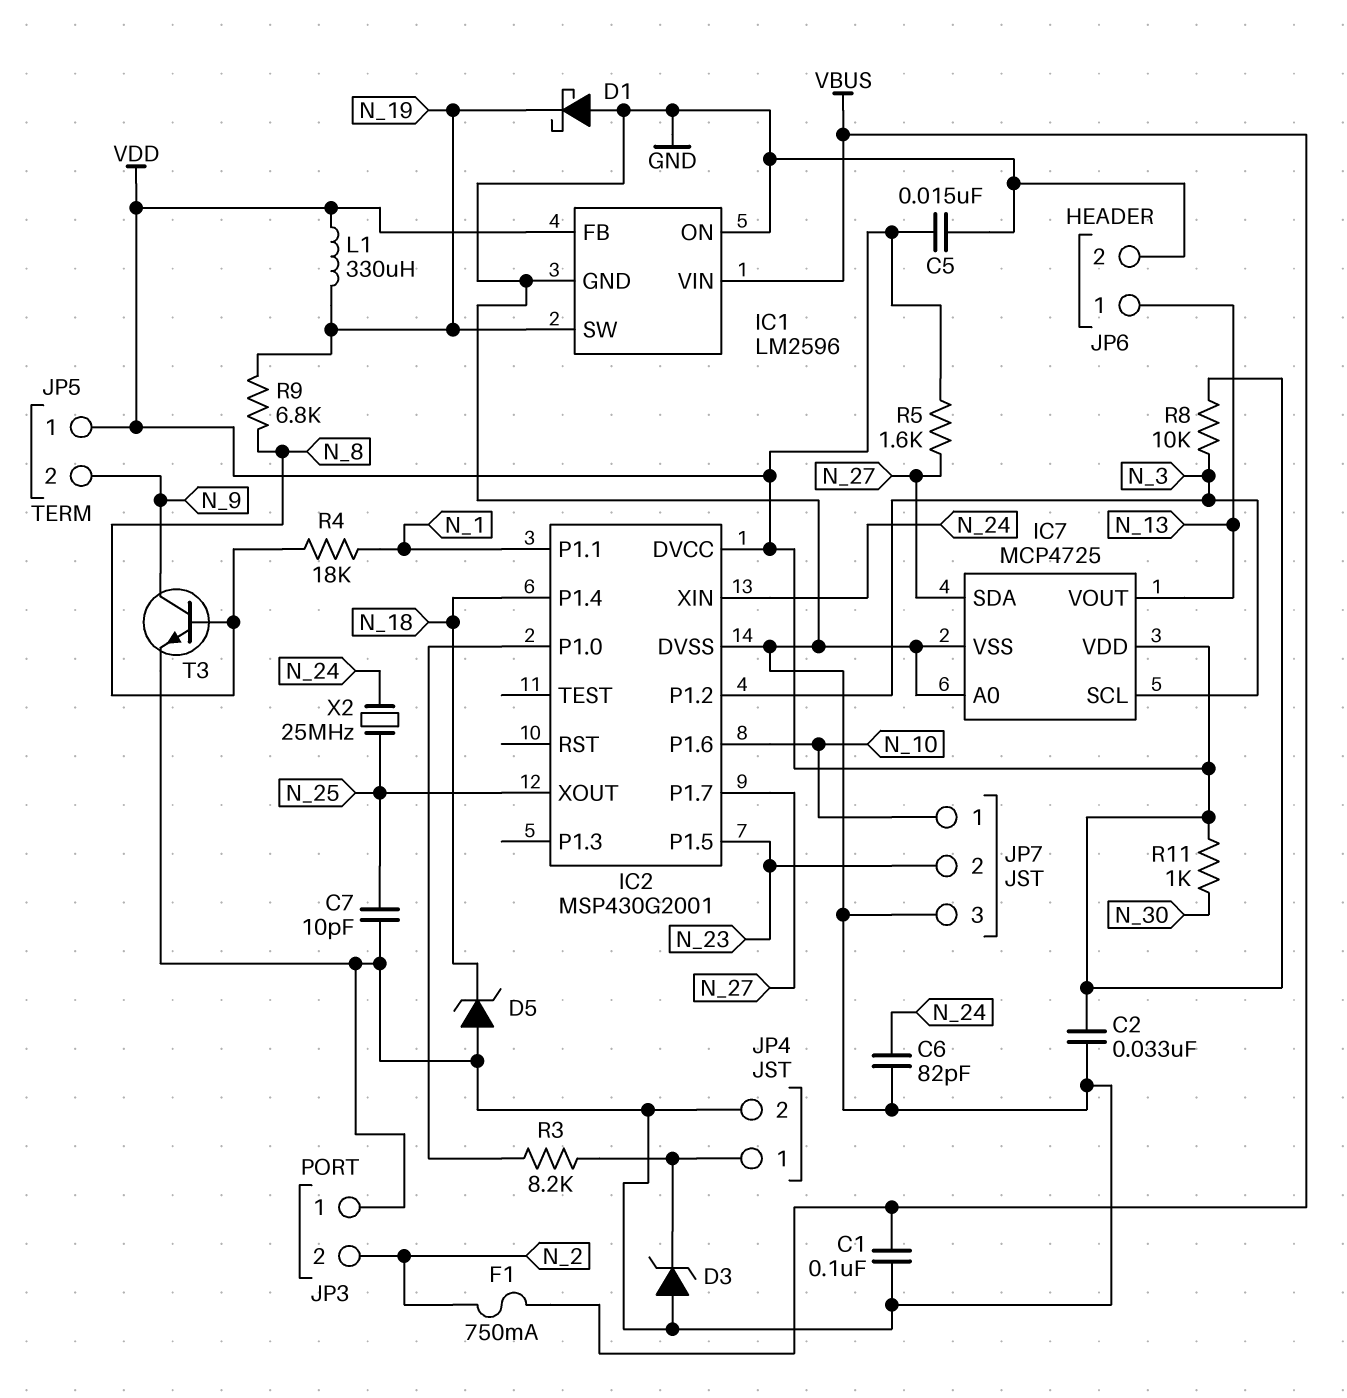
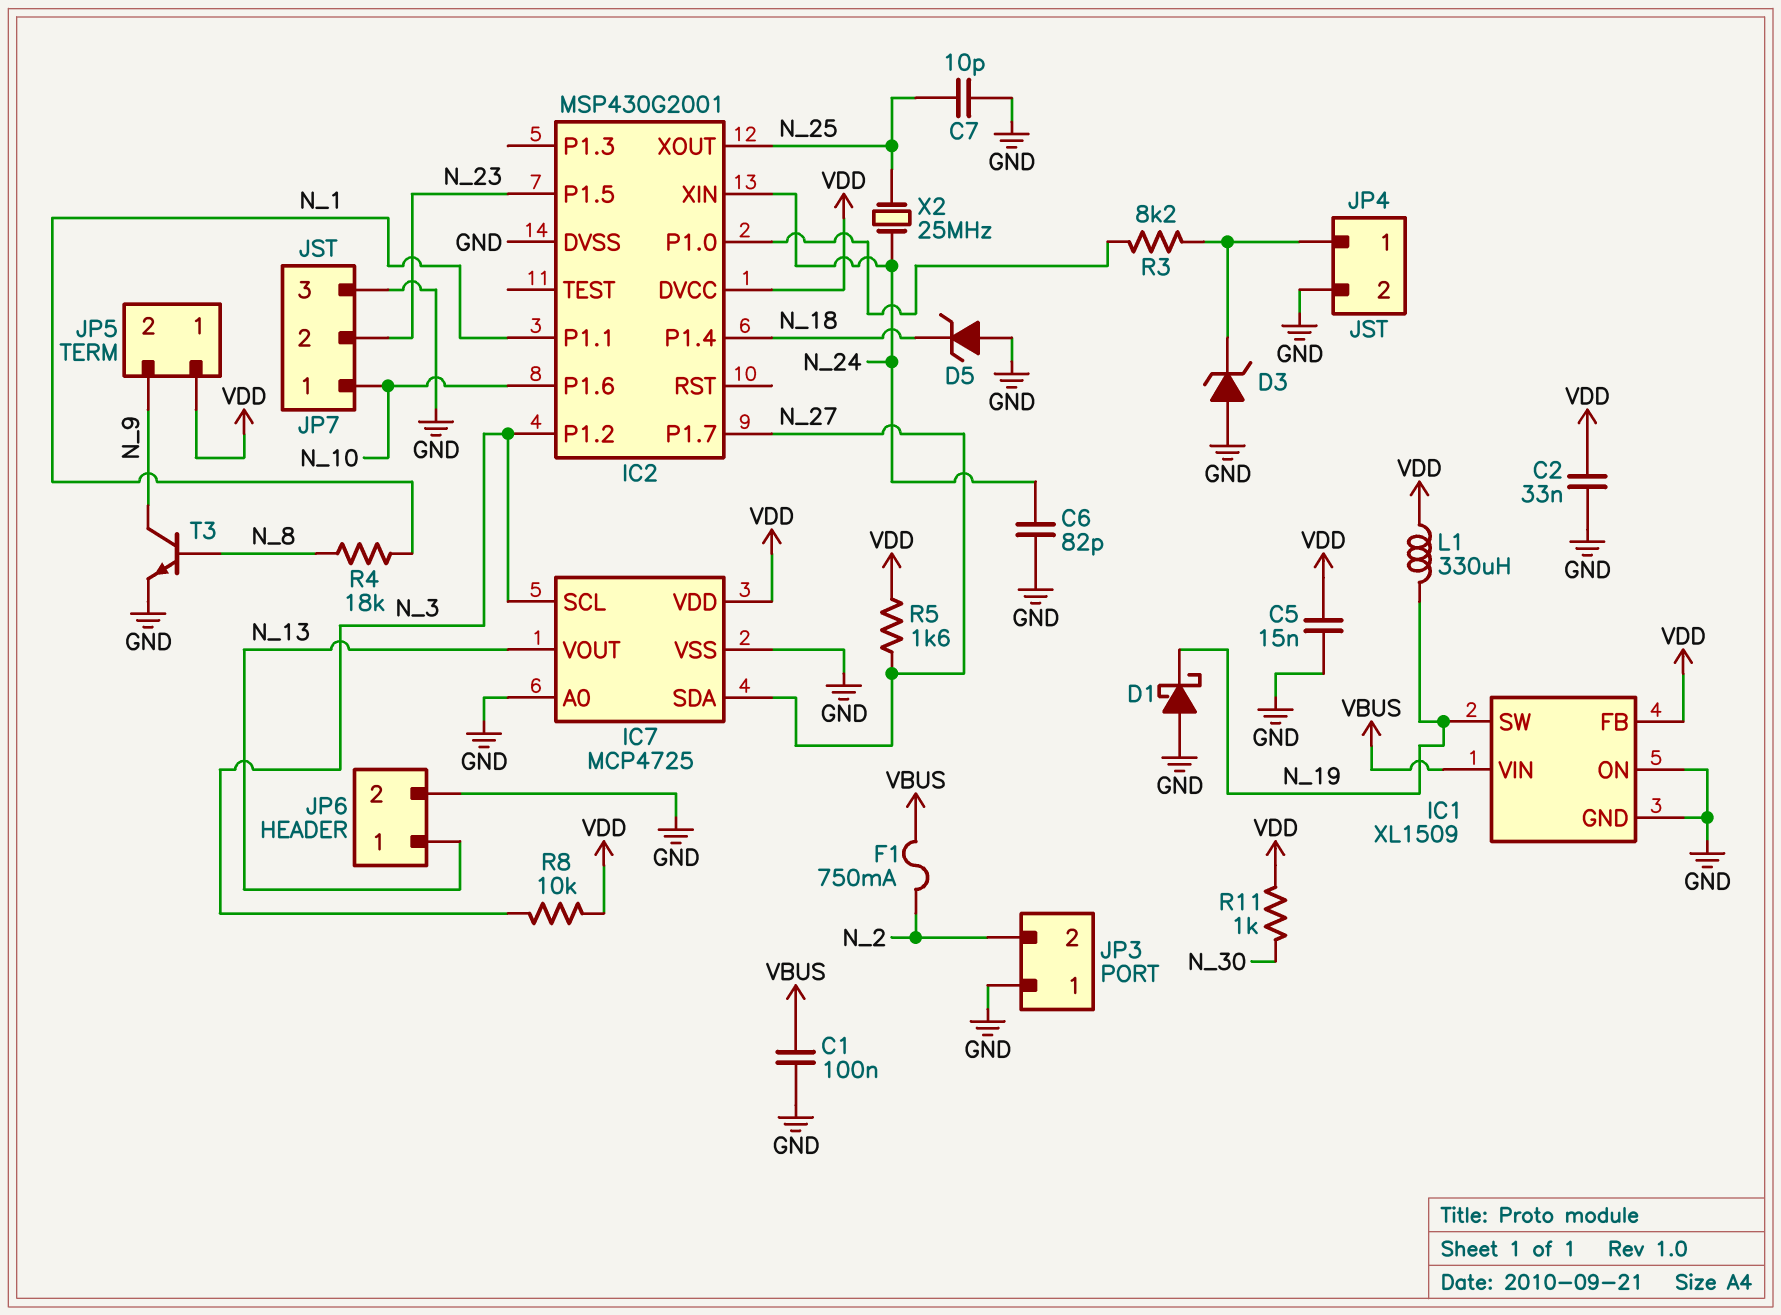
IC1: LM2596 -> XL1509
R9: 6.8k (N_8, N_19) -> none

